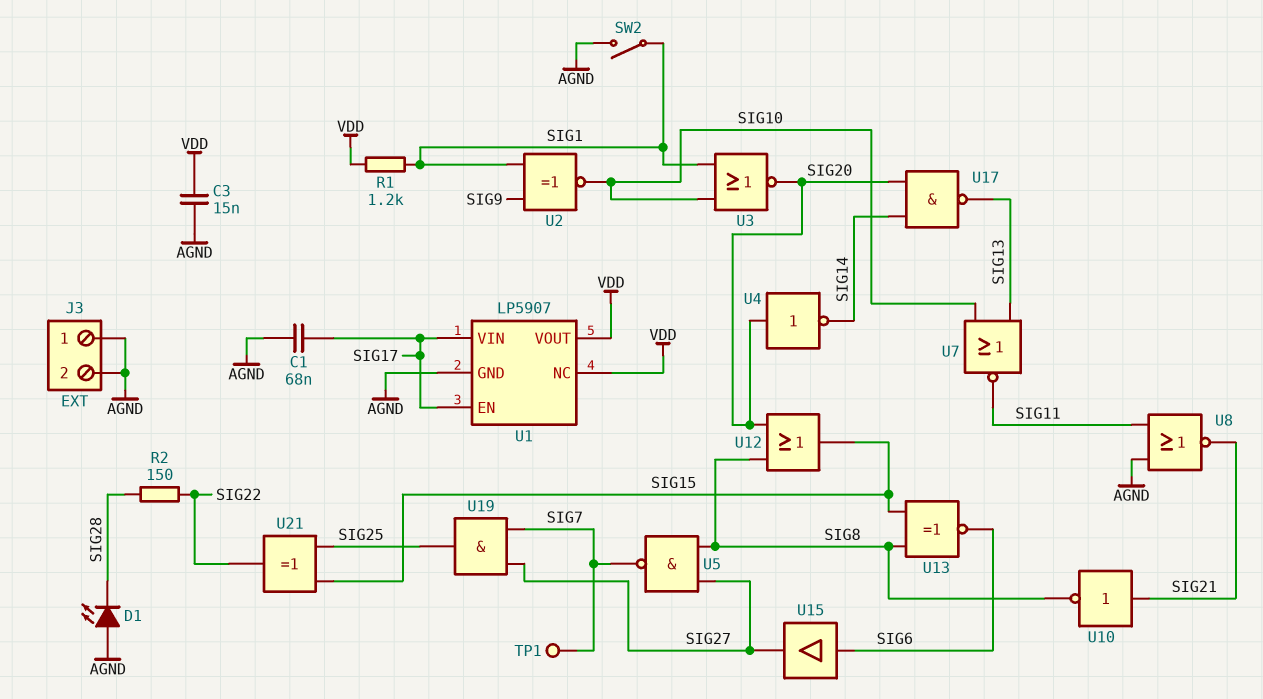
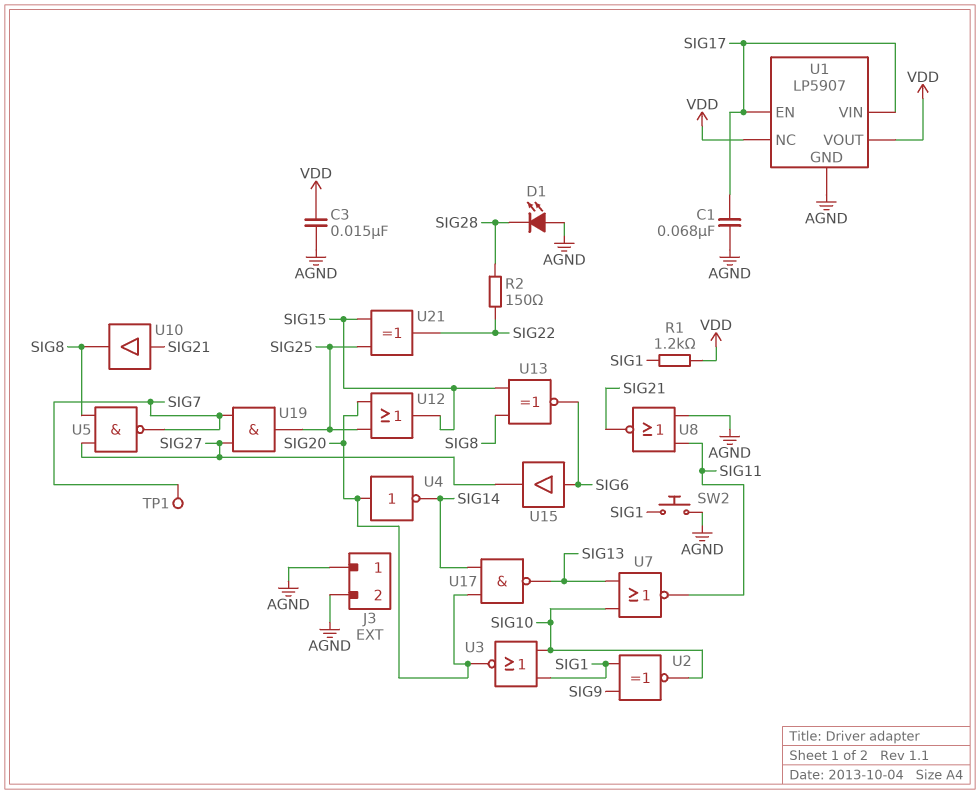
SW2: switch (AGND, SIG1) -> button (AGND, SIG1)
U10: NOT (in SIG21, out SIG8) -> buffer (in SIG21, out SIG8)
U12: OR (in SIG8, in SIG20, out SIG15) -> OR (in SIG20, in SIG25, out SIG15)

